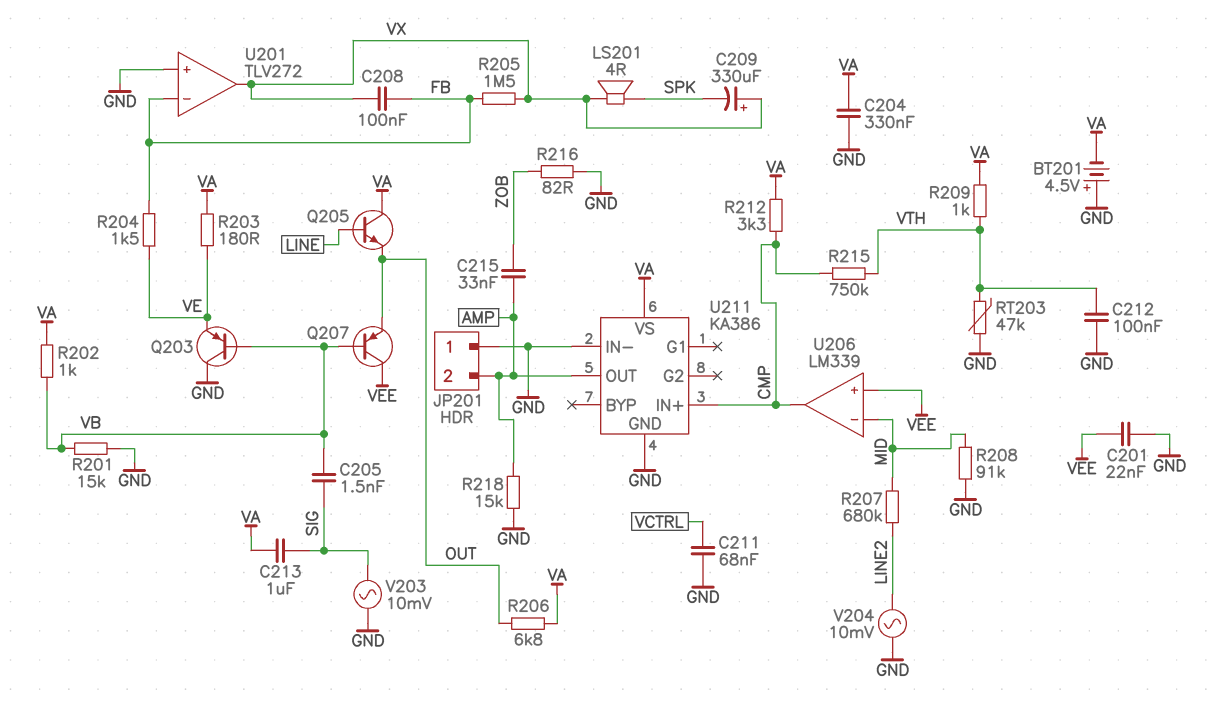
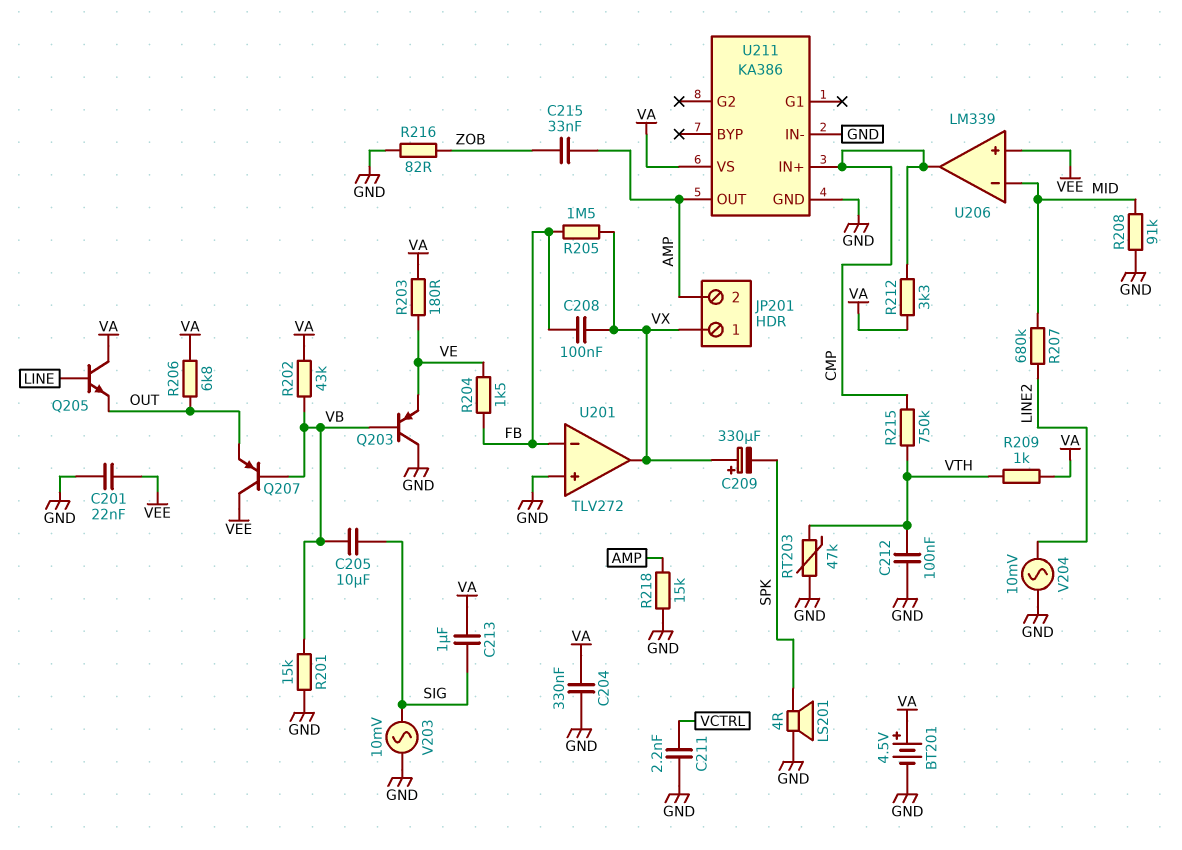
BT201: 4.5V (plus GND, minus VA) -> 4.5V (plus VA, minus GND)
C205: 1.5nF (SIG, VB) -> 10uF (SIG, VB)
C211: 68nF (GND, VCTRL) -> 2.2nF (GND, VCTRL)
JP201 pin 1: GND -> VX
LS201: speaker 4R (SPK, VX) -> speaker 4R (GND, SPK)
R202: 1k (VA, VB) -> 43k (VA, VB)

